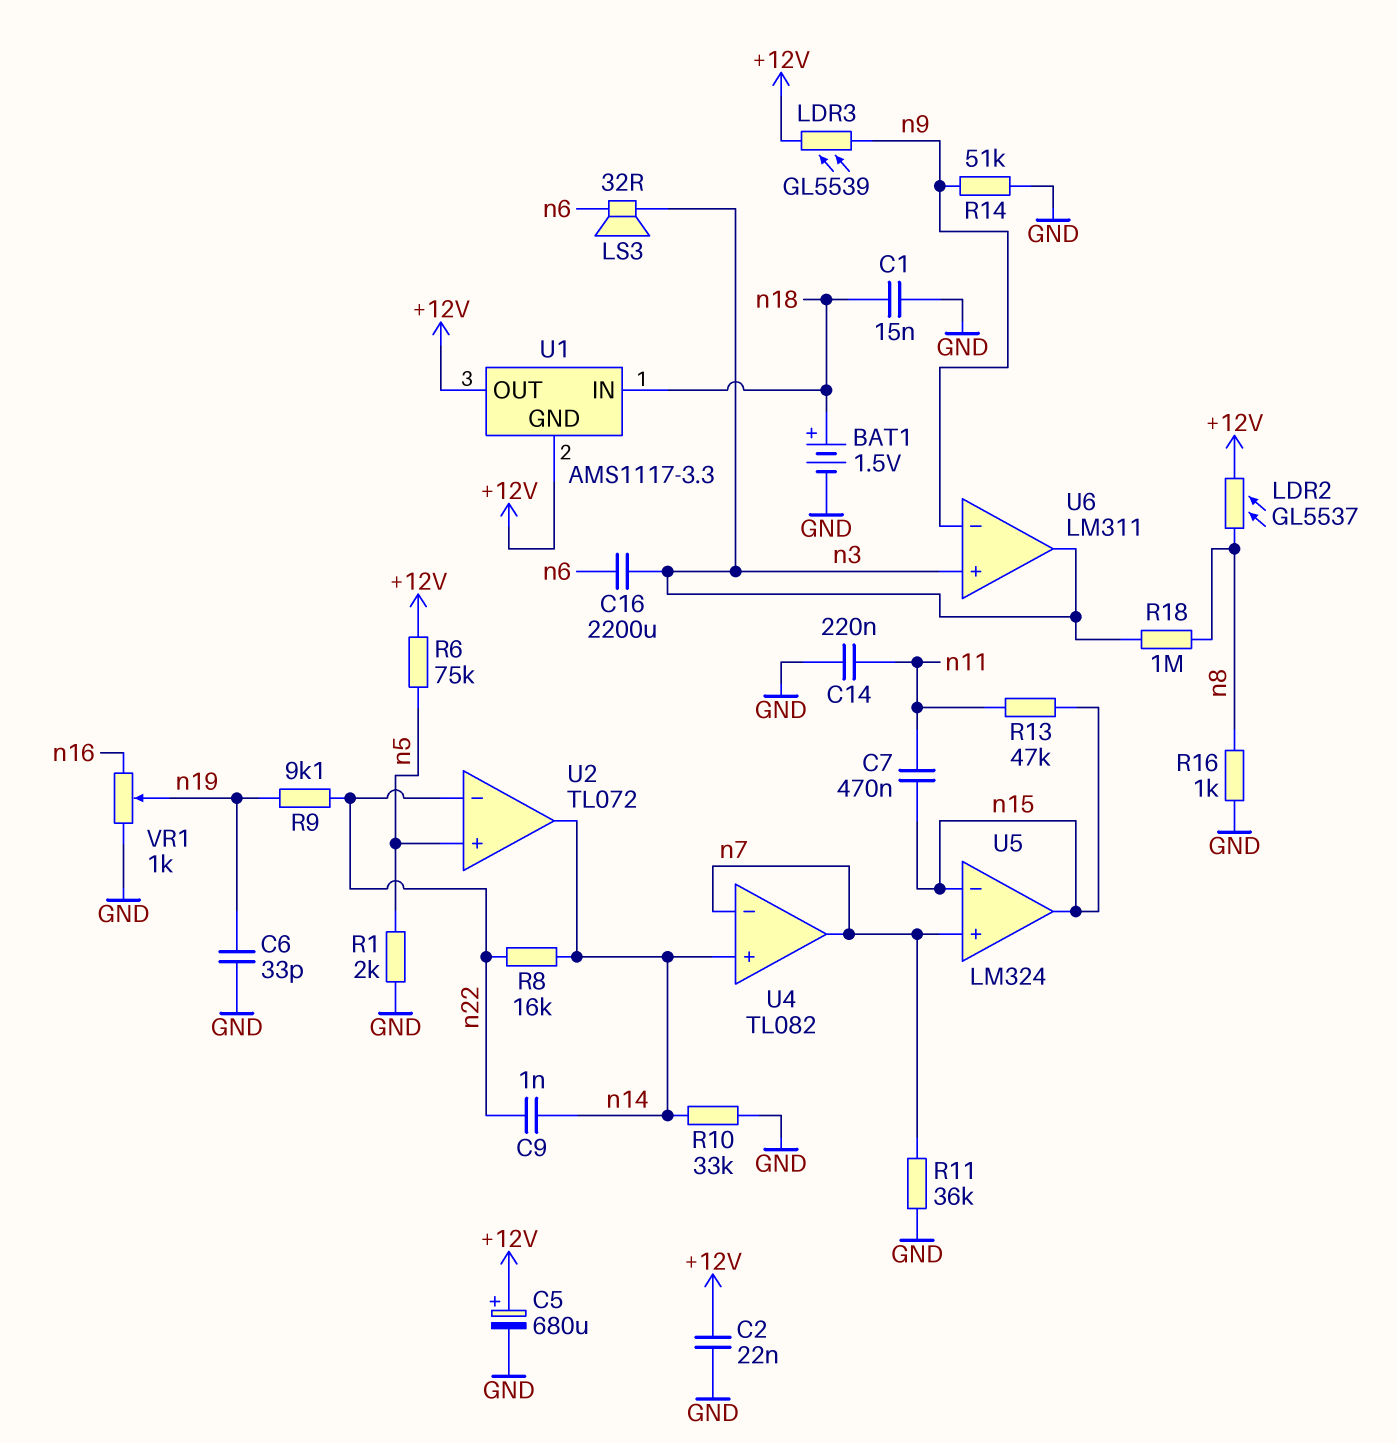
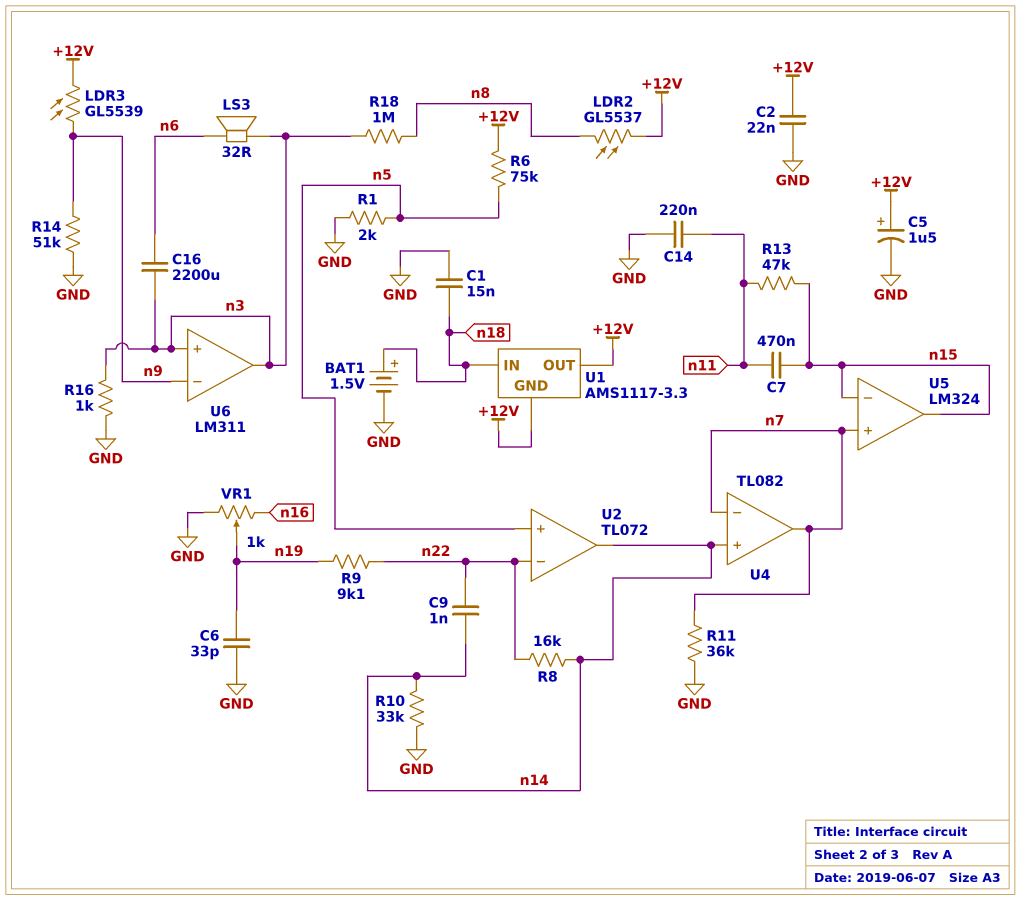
C5: 680uF (plus +12V, minus GND) -> 1.5uF (plus +12V, minus GND)
R16: 1k (GND, n8) -> 1k (GND, n3)

